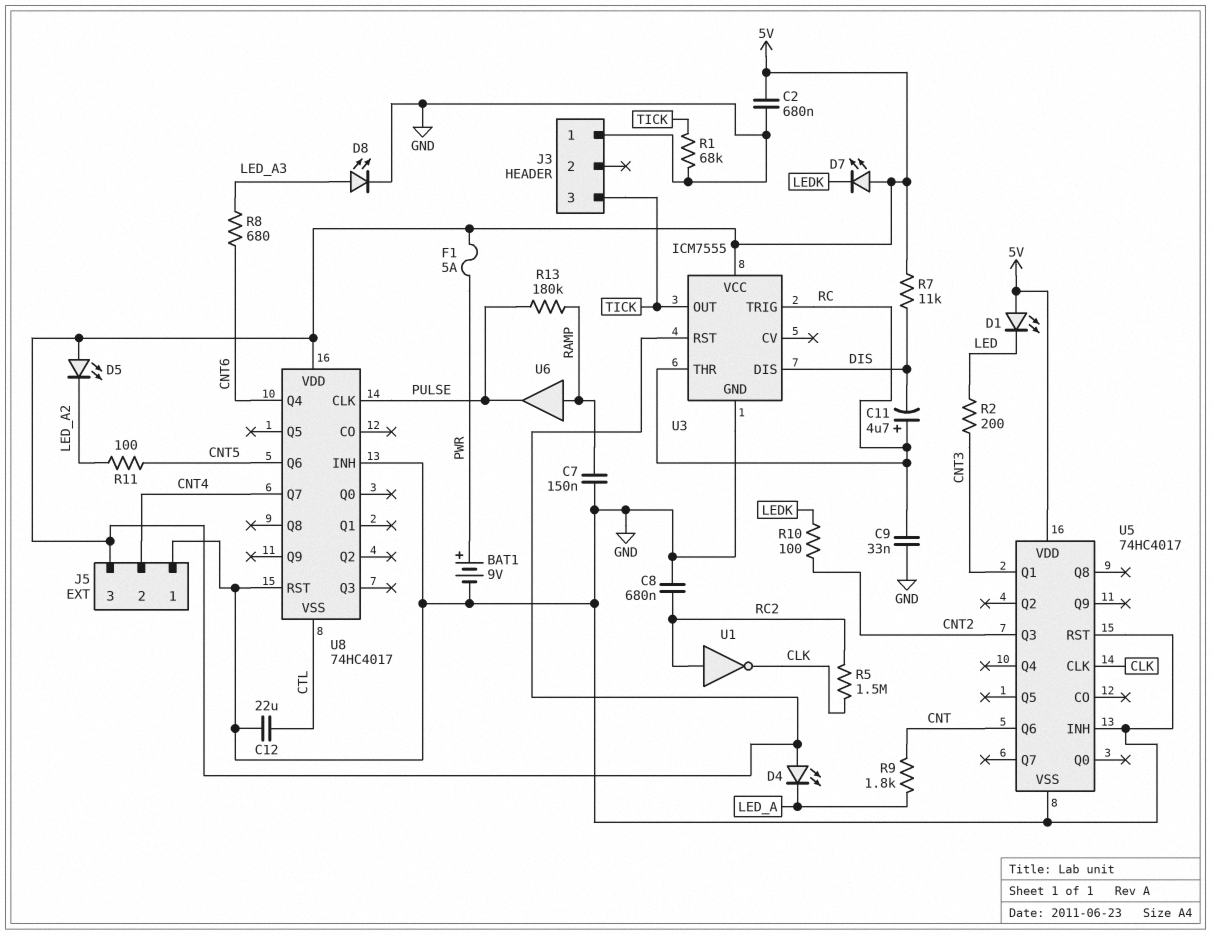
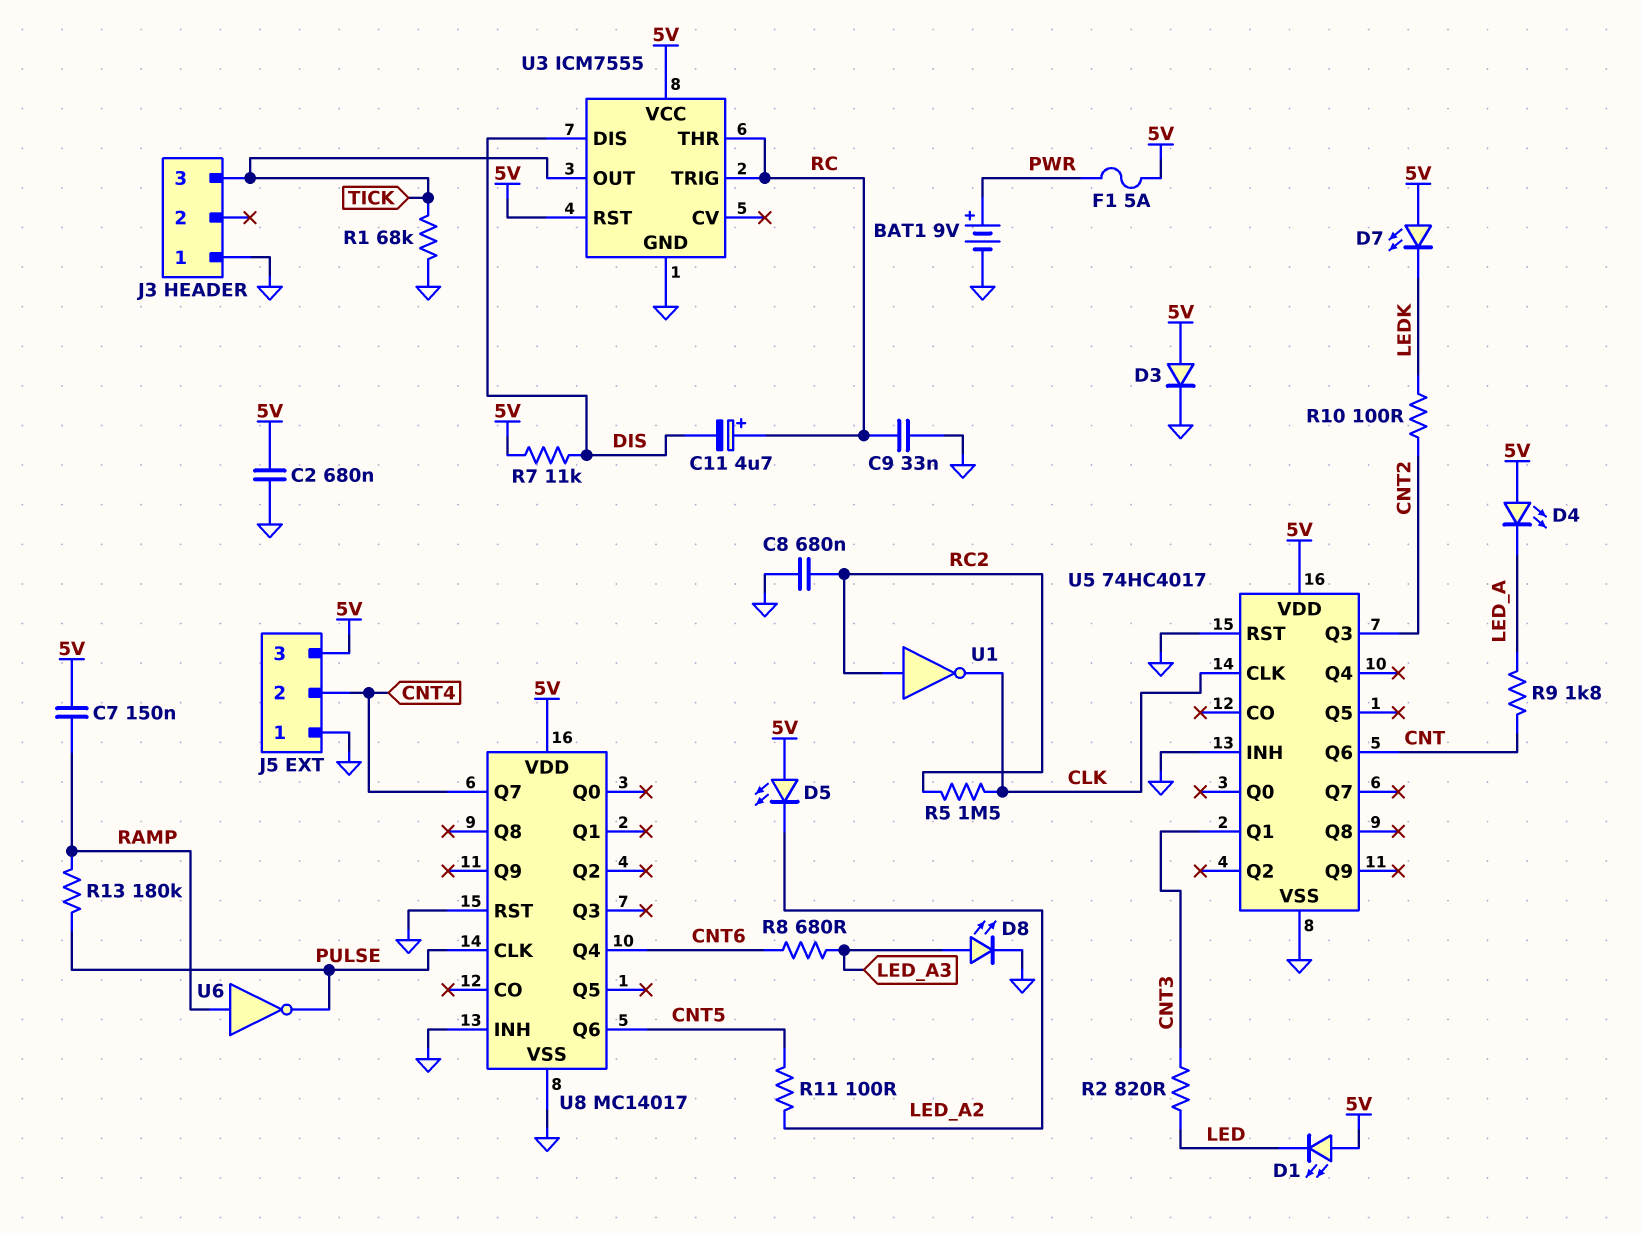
C7: 150nF (GND, RAMP) -> 150nF (5V, RAMP)
C12: 22uF (CTL, GND) -> none
D3: none -> diode (A 5V, K GND)
R2: 200 (CNT3, LED) -> 820 (CNT3, LED)
U6: buffer (in RAMP, out PULSE) -> NOT (in RAMP, out PULSE)
U8: 74HC4017 -> MC14017
U8 pin VSS: CTL -> GND

